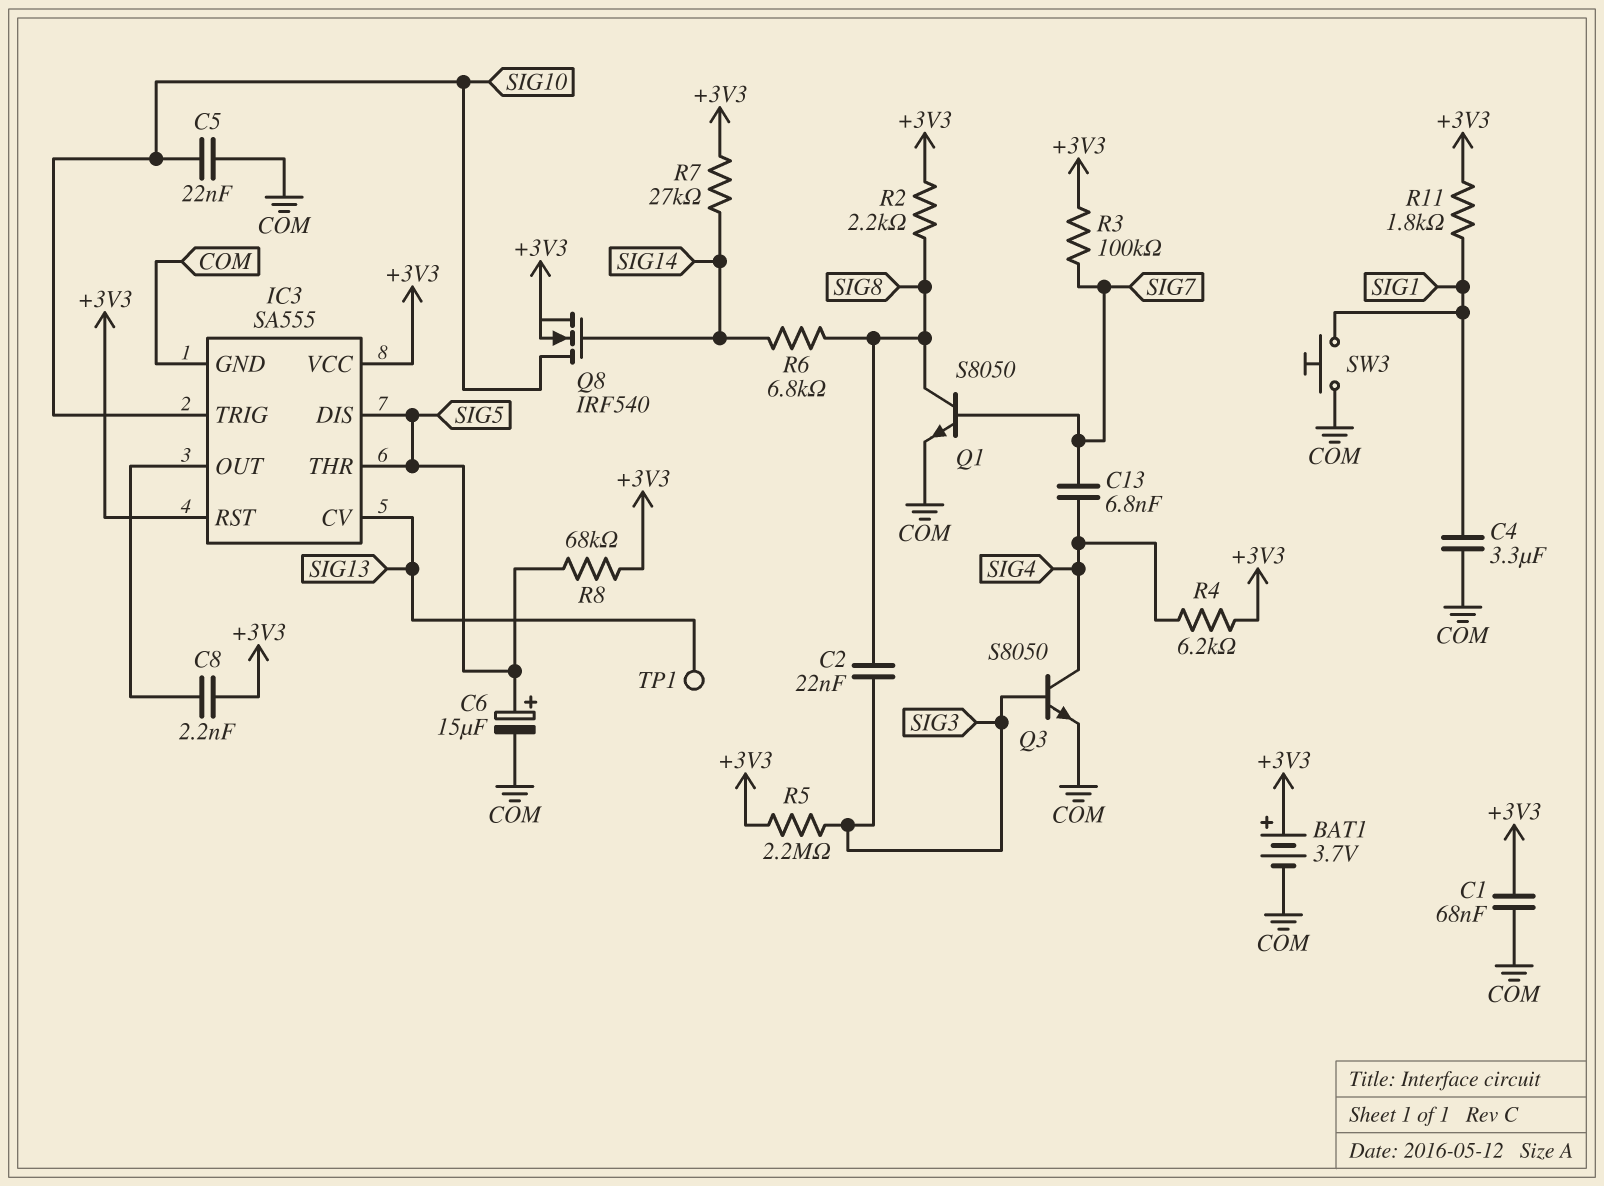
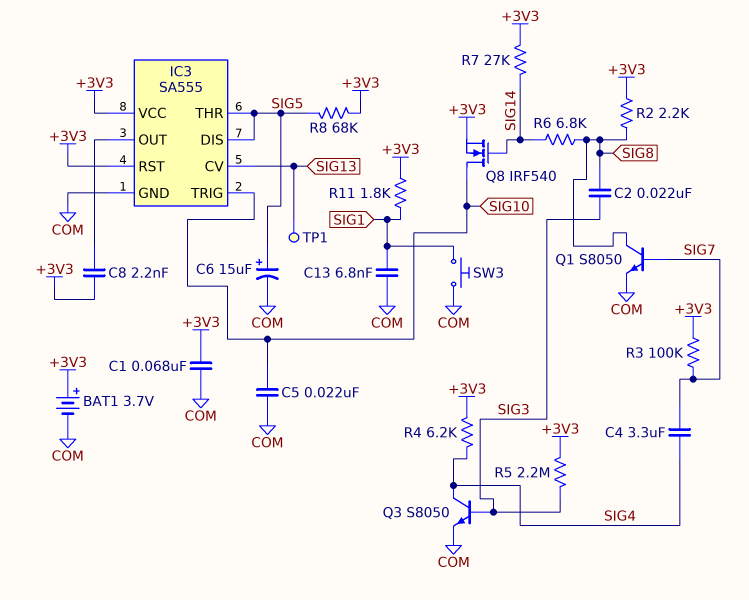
C4: 3.3uF (COM, SIG1) -> 3.3uF (SIG4, SIG7)
C13: 6.8nF (SIG4, SIG7) -> 6.8nF (COM, SIG1)

